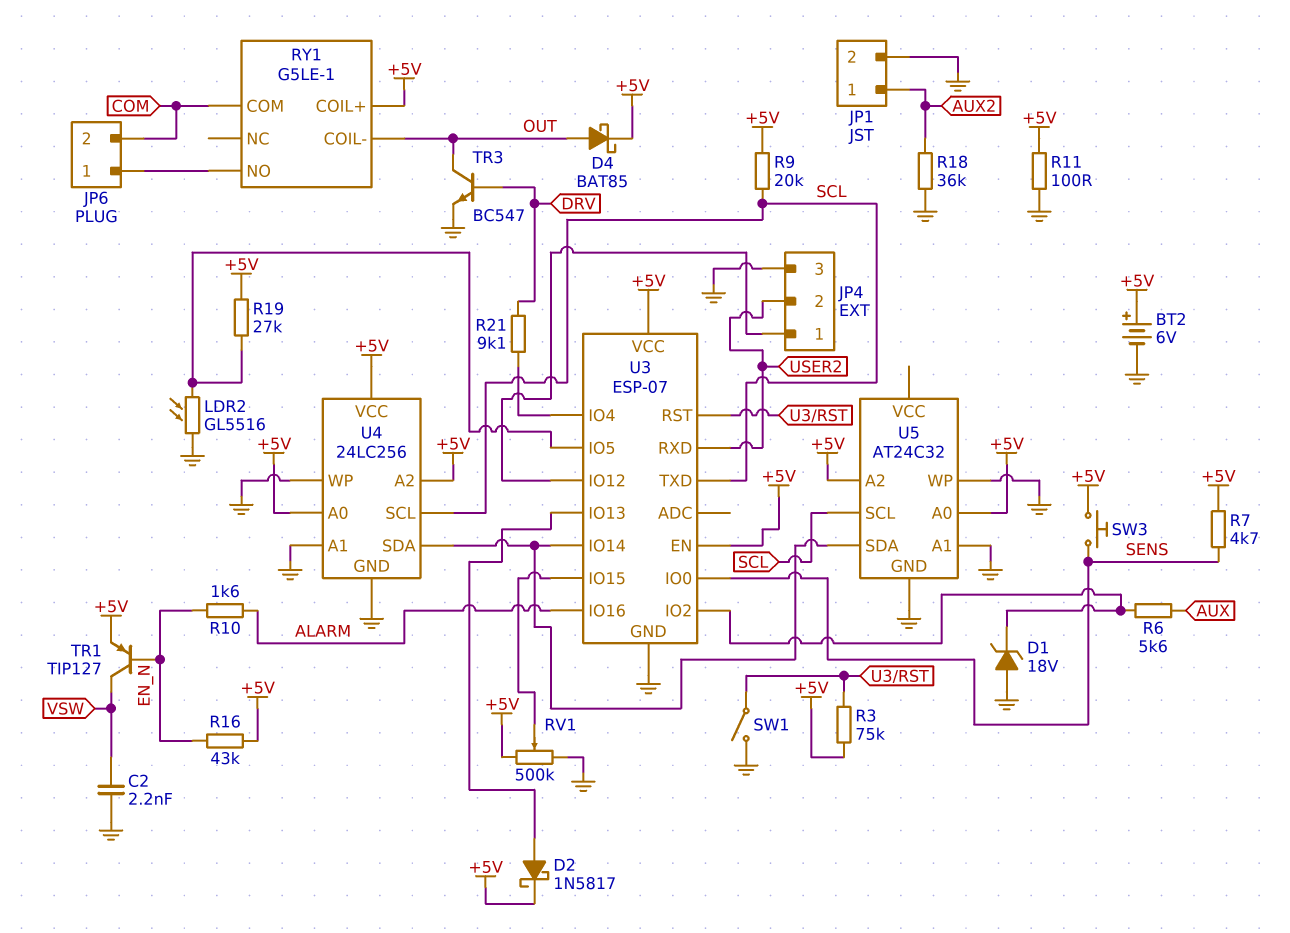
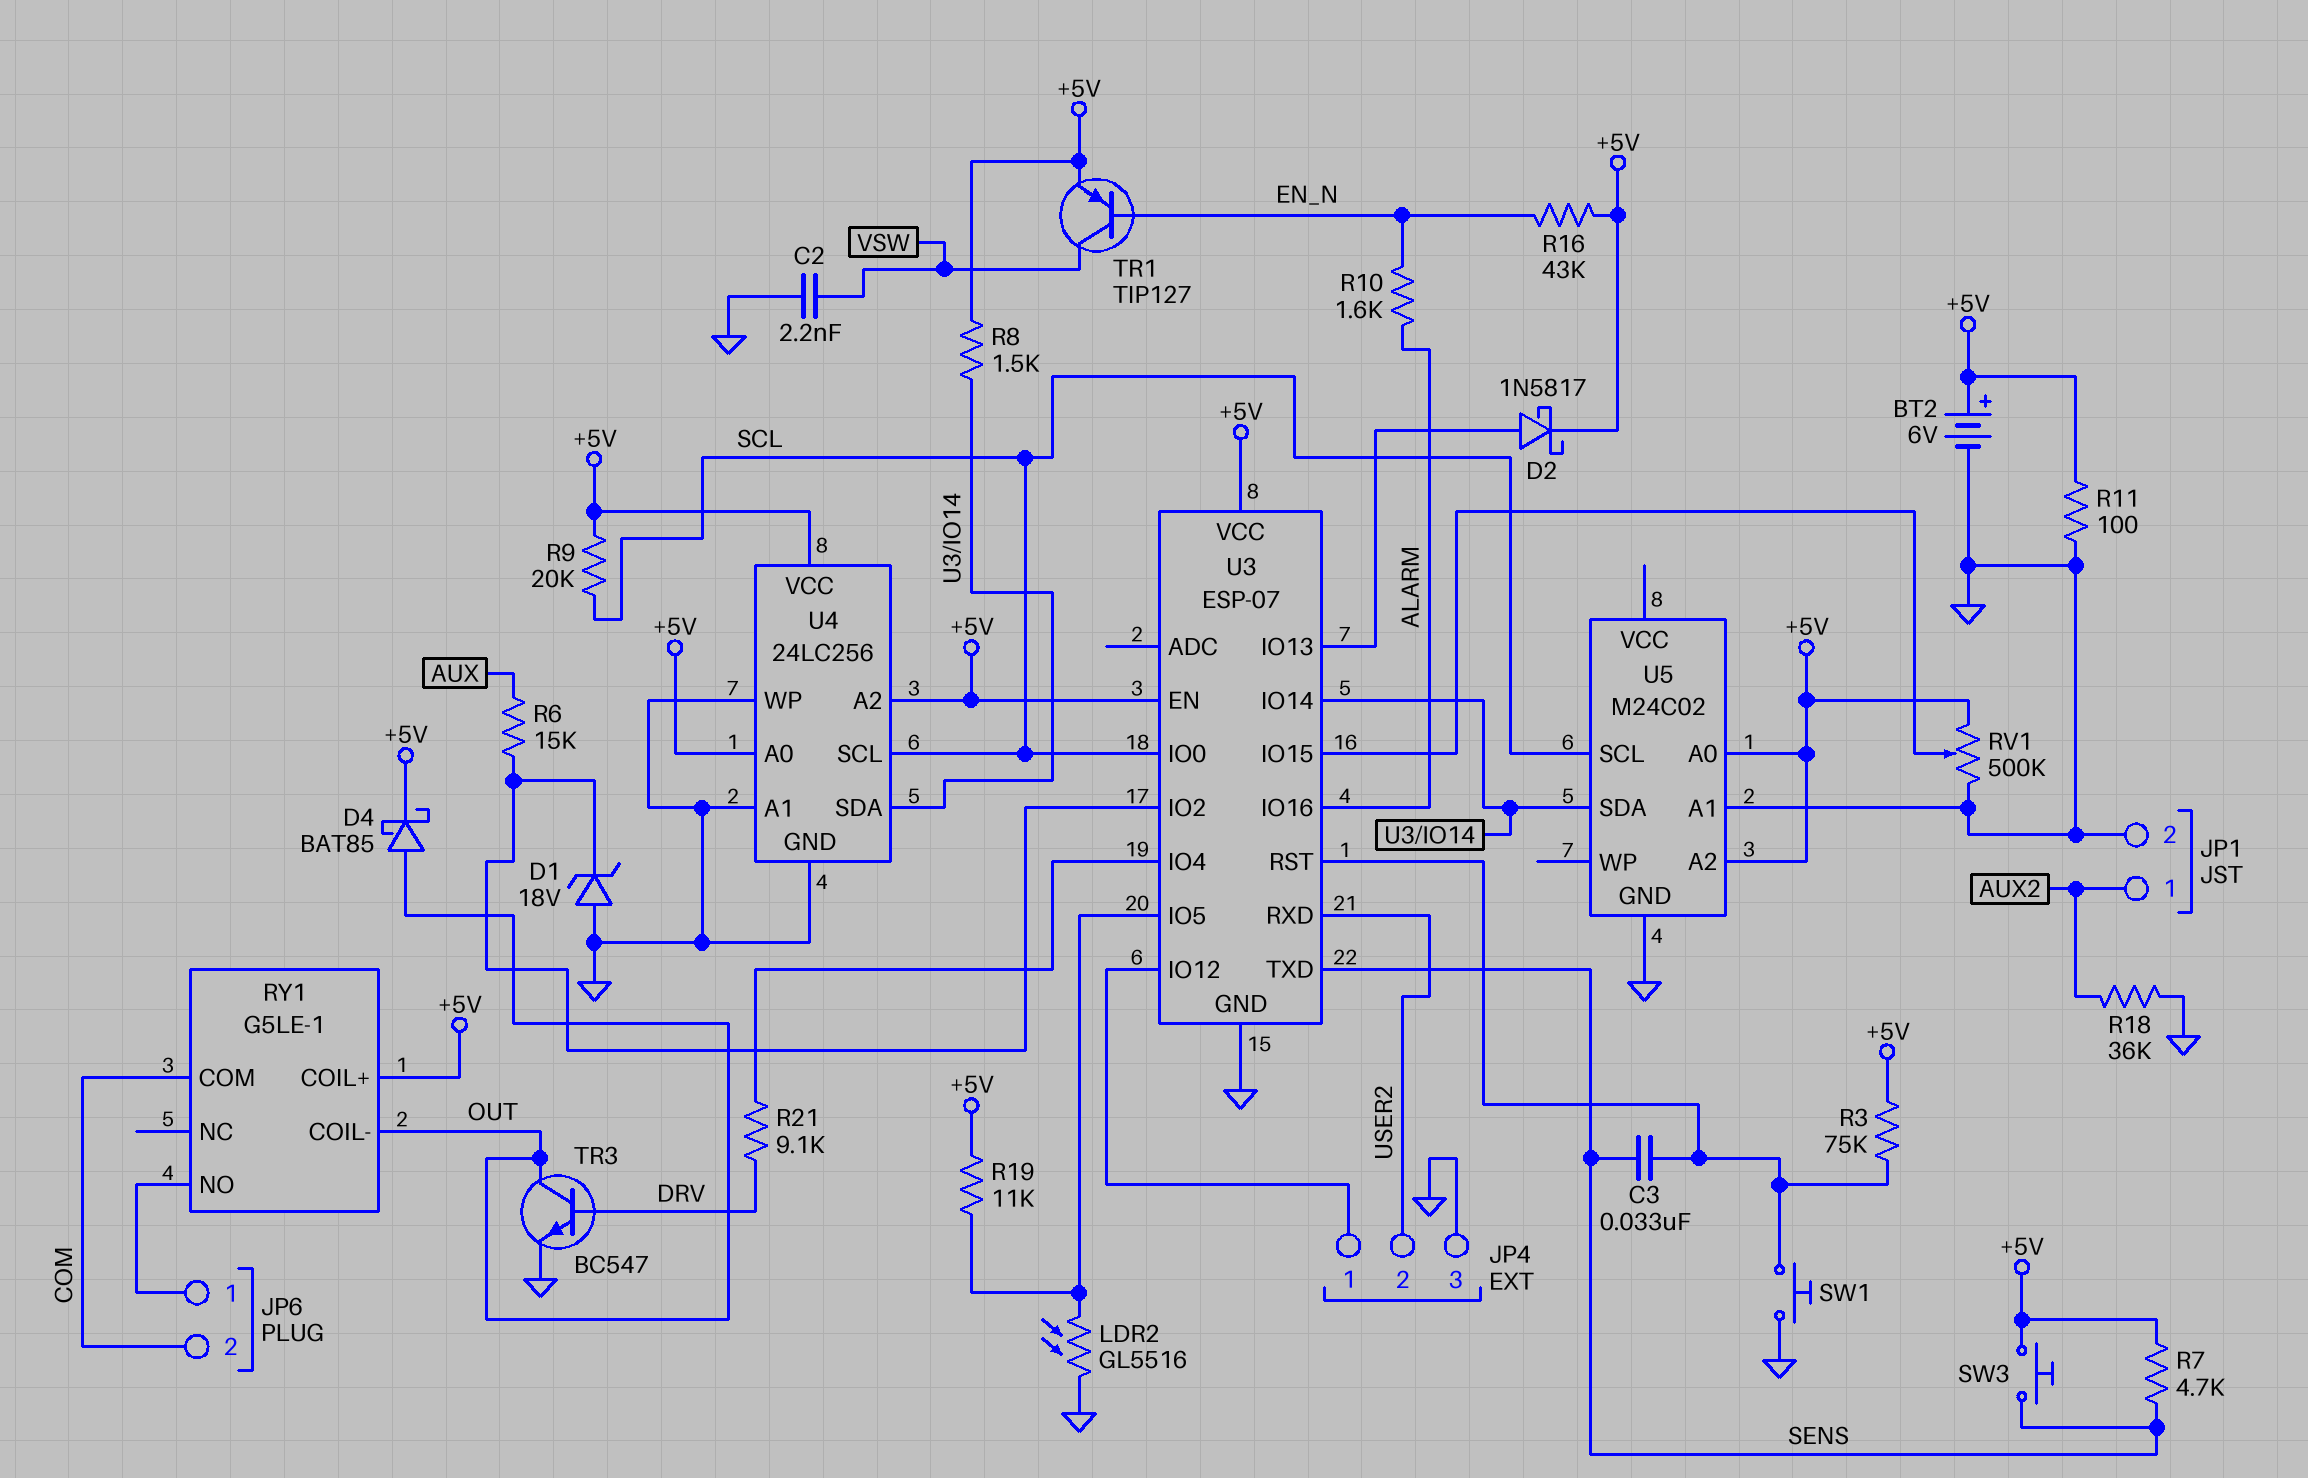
C3: none -> 33nF (SENS, U3/RST)
R6: 5.6k (AUX, U3/IO2) -> 15k (AUX, U3/IO2)
R8: none -> 1.5k (+5V, U3/IO14)
R19: 27k (+5V, U3/IO5) -> 11k (+5V, U3/IO5)
SW1: switch (GND, U3/RST) -> button (GND, U3/RST)
U3 pin IO0: SENS -> SCL
U3 pin TXD: SCL -> SENS
U5: AT24C32 -> M24C02
U5 pin WP: GND -> none

